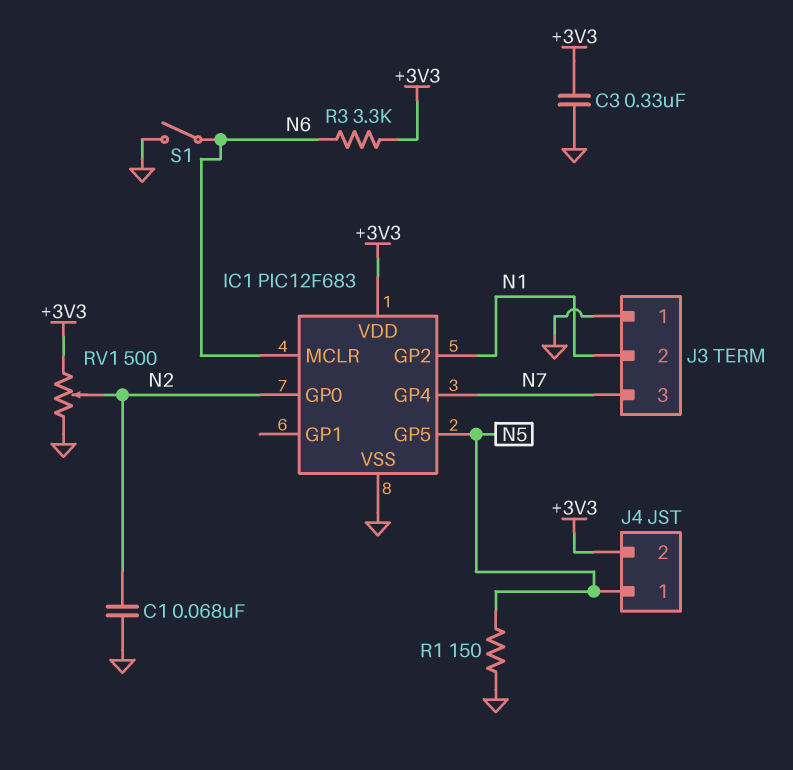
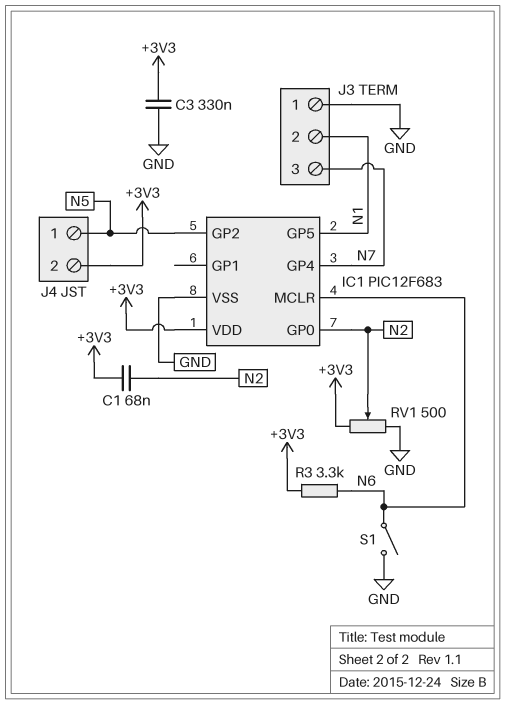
C1: 68nF (GND, N2) -> 68nF (+3V3, N2)
IC1 pin GP2: N1 -> N5
IC1 pin GP5: N5 -> N1
R1: 150 (GND, N5) -> none

